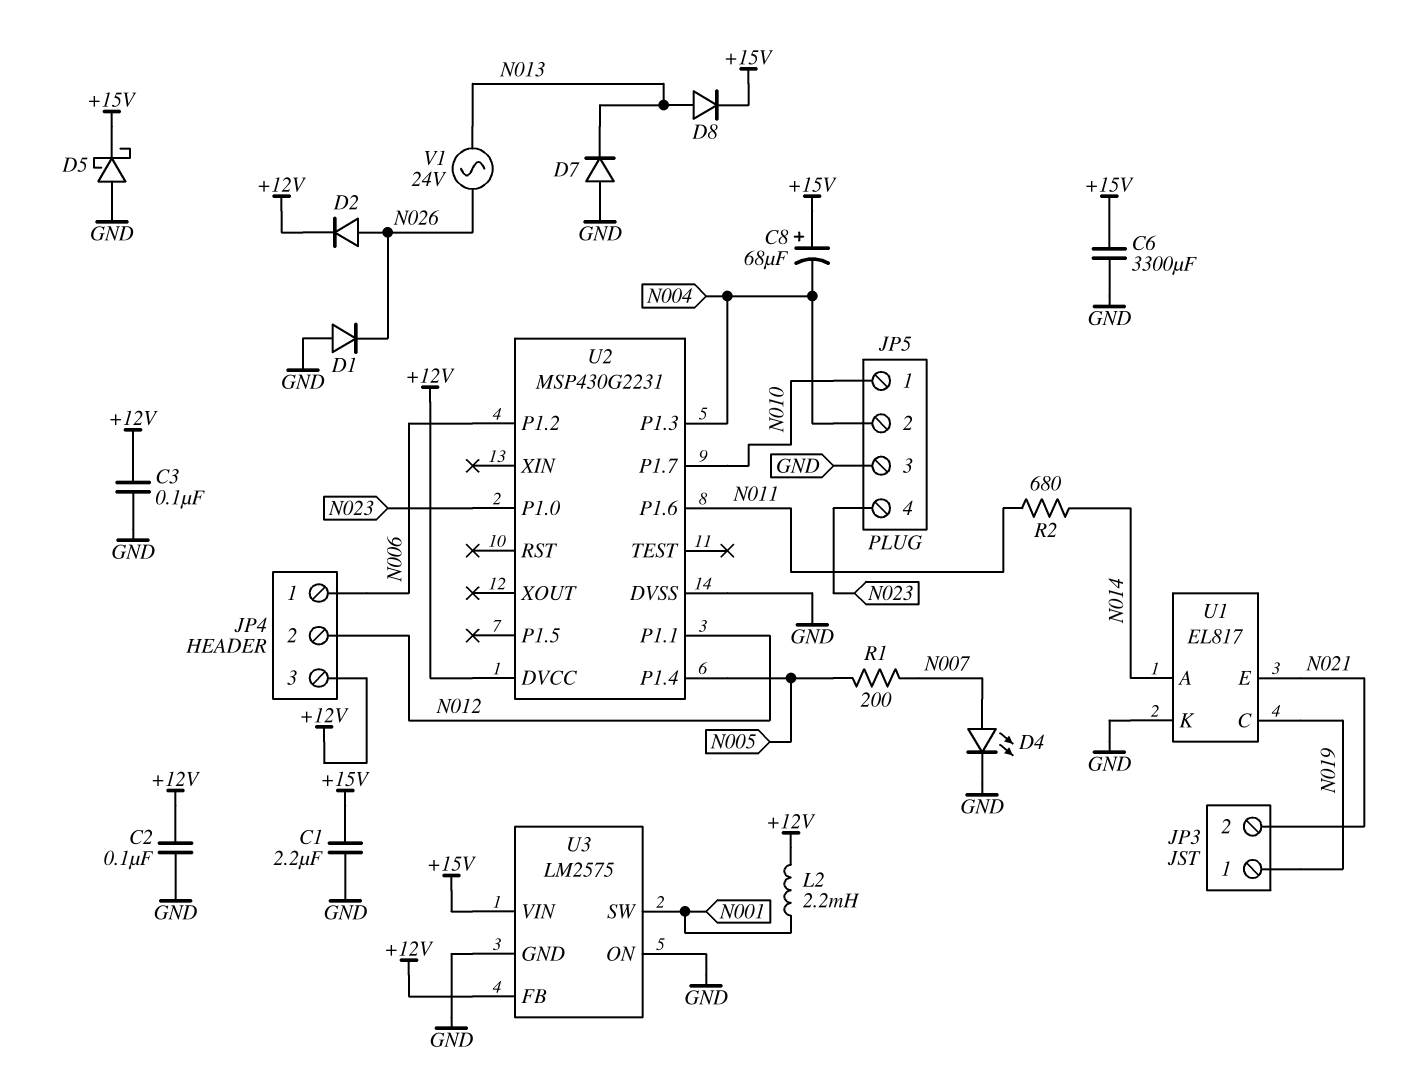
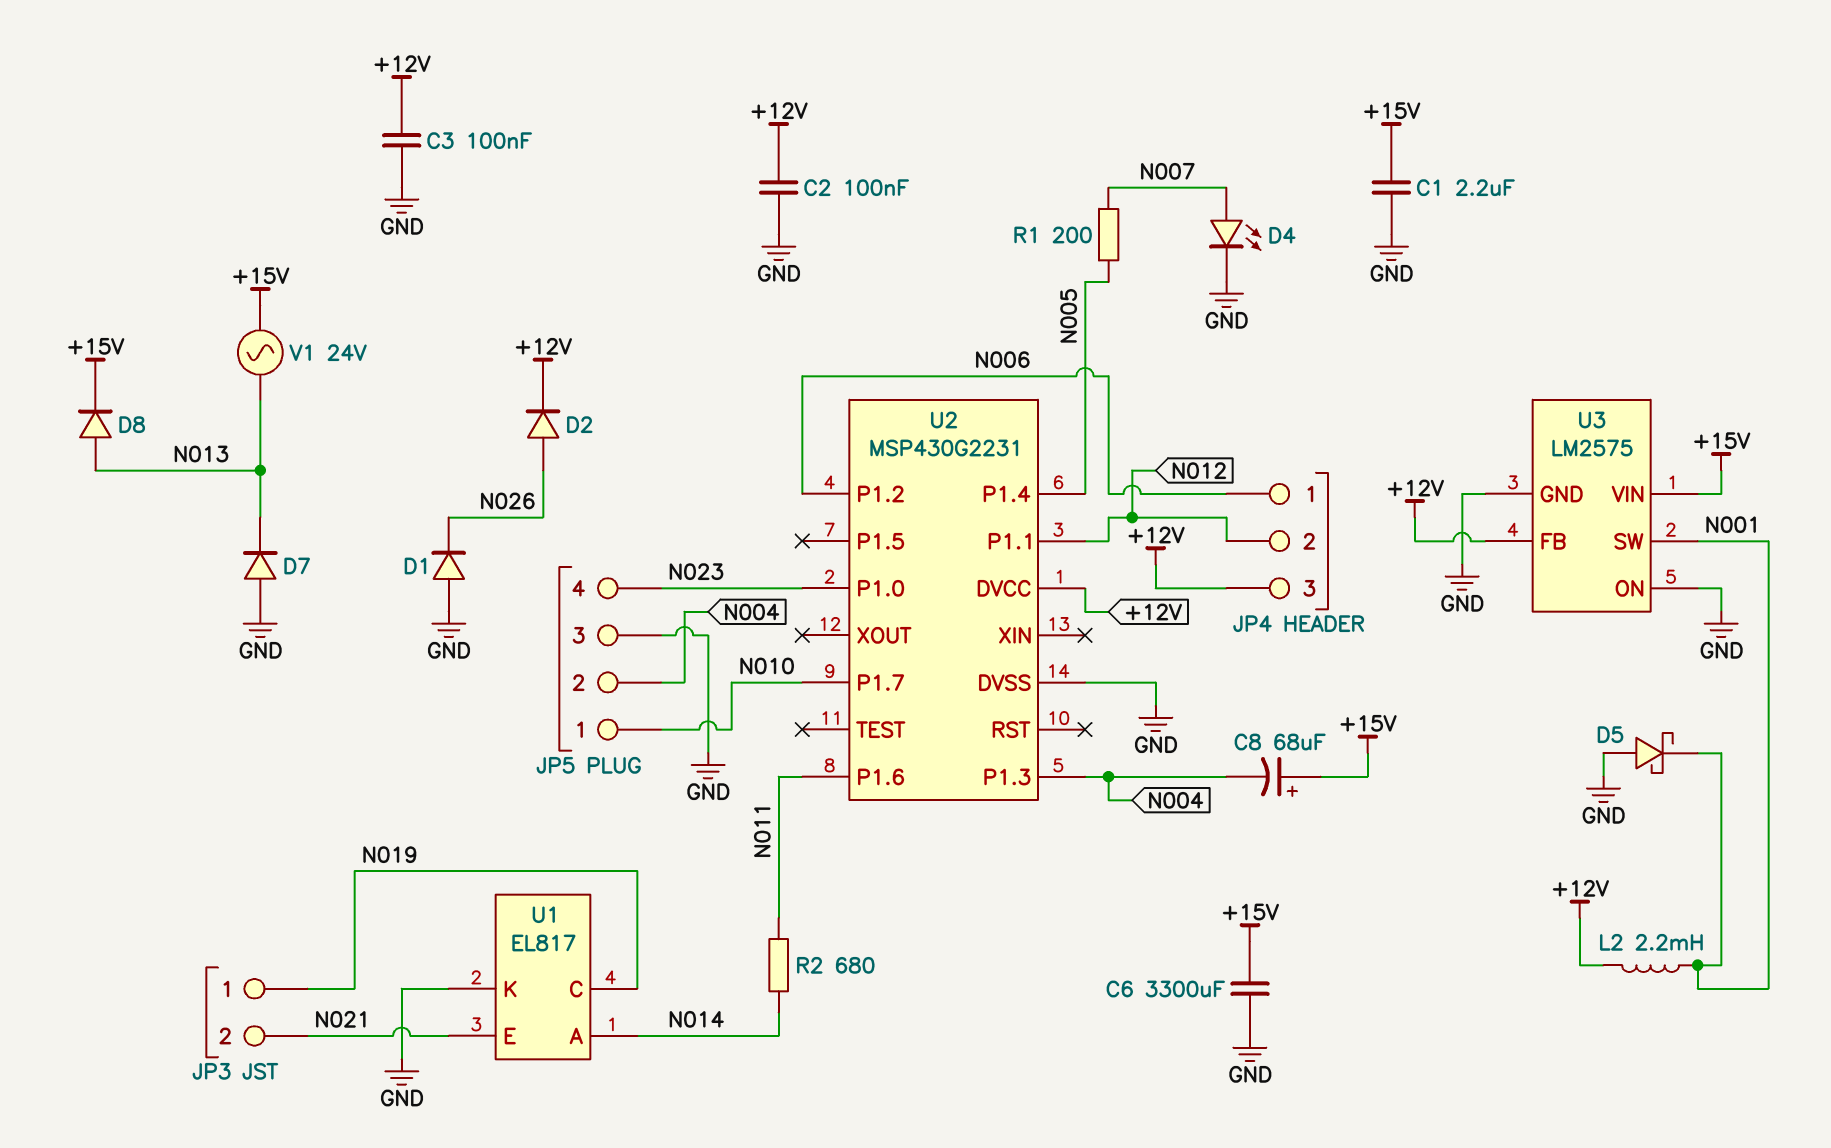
D5: schottky (A GND, K +15V) -> schottky (A GND, K N001)
V1: AC 24V (N013, N026) -> AC 24V (+15V, N013)

